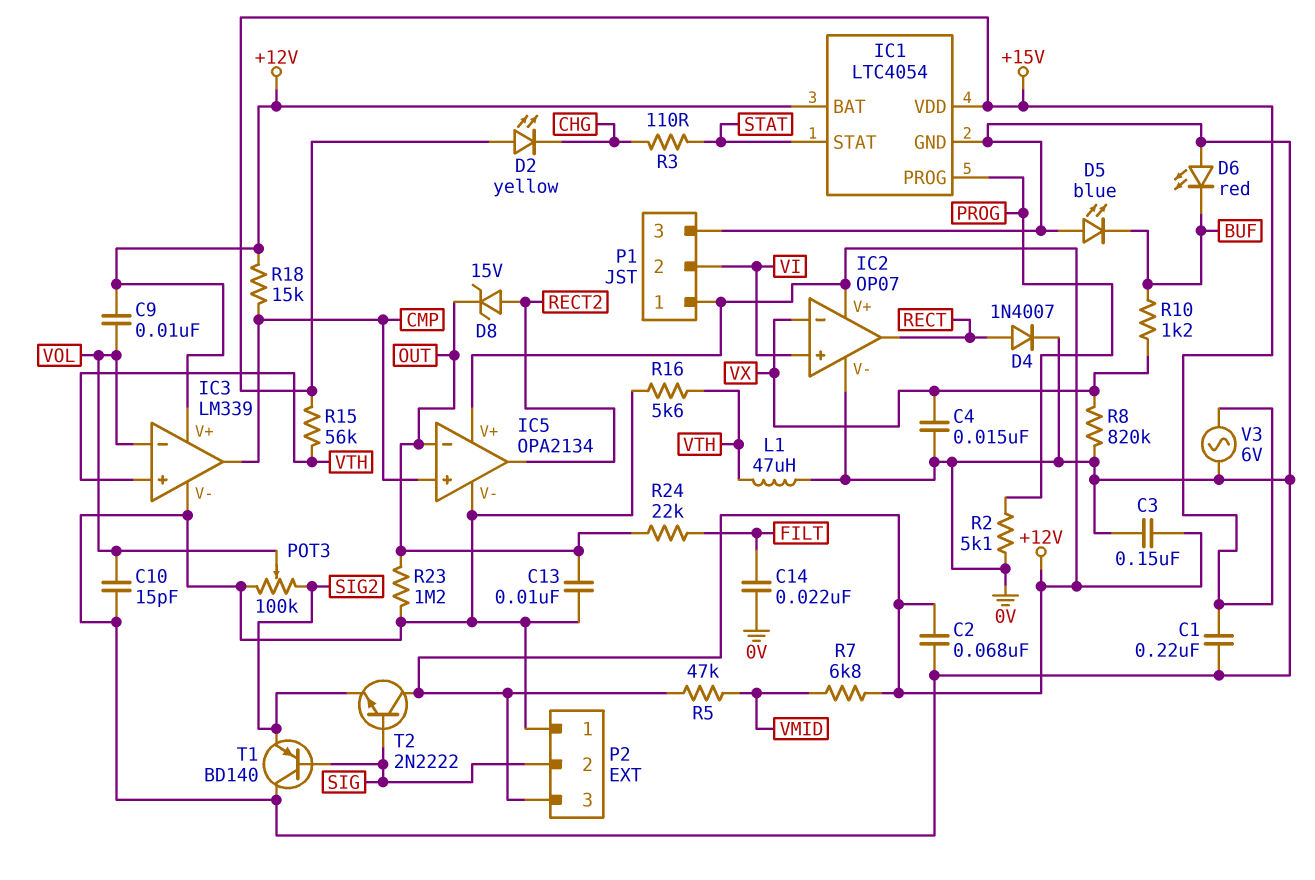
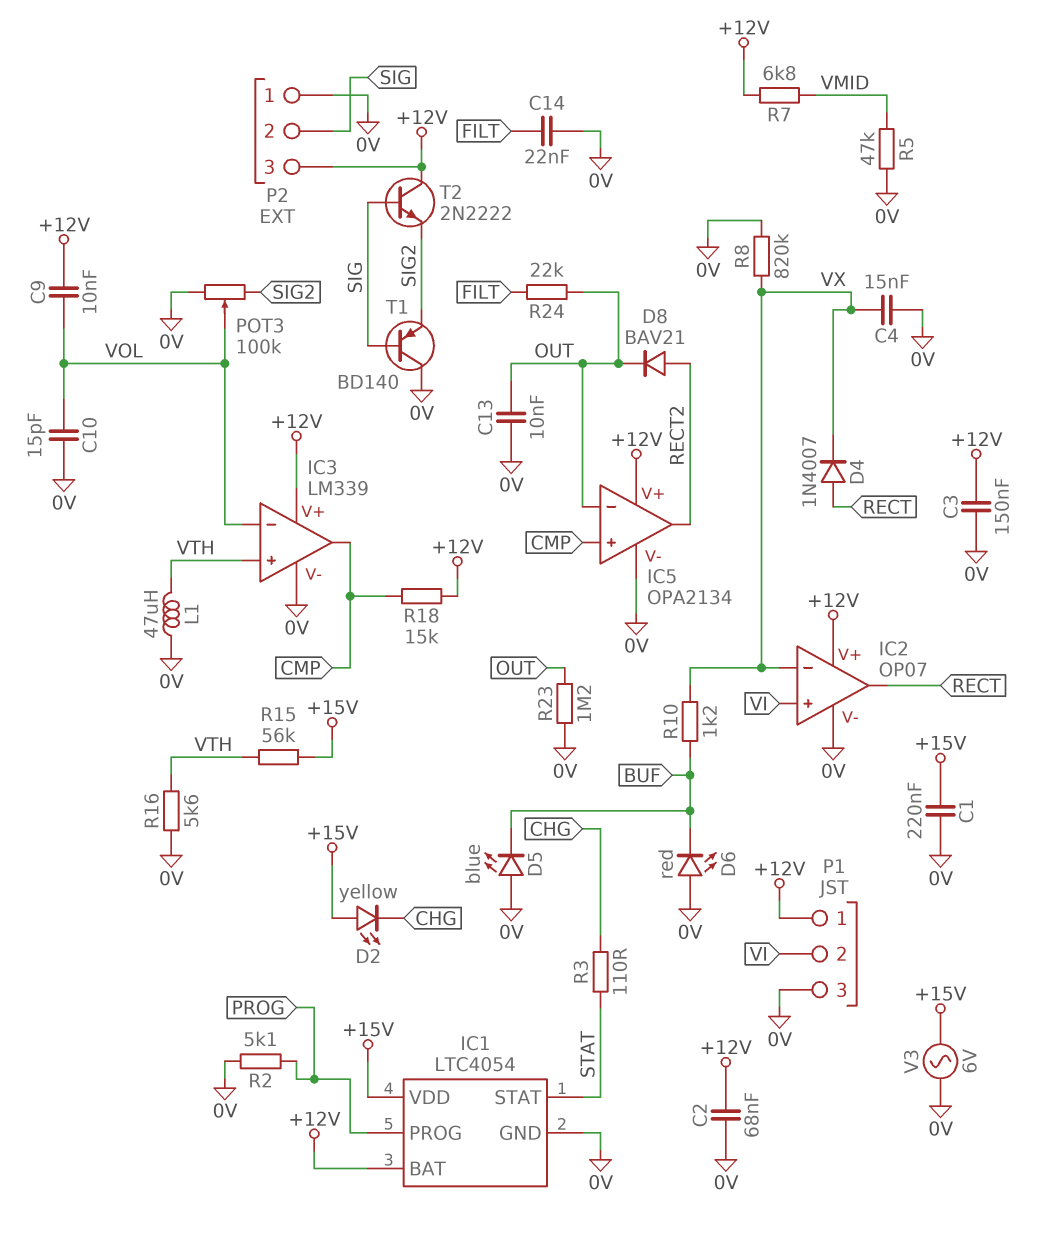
D4: diode 1N4007 (A RECT, K 0V) -> diode 1N4007 (A RECT, K VX)
D8: zener 15V (A RECT2, K OUT) -> diode BAV21 (A RECT2, K OUT)
R5: 47k (+12V, VMID) -> 47k (0V, VMID)

